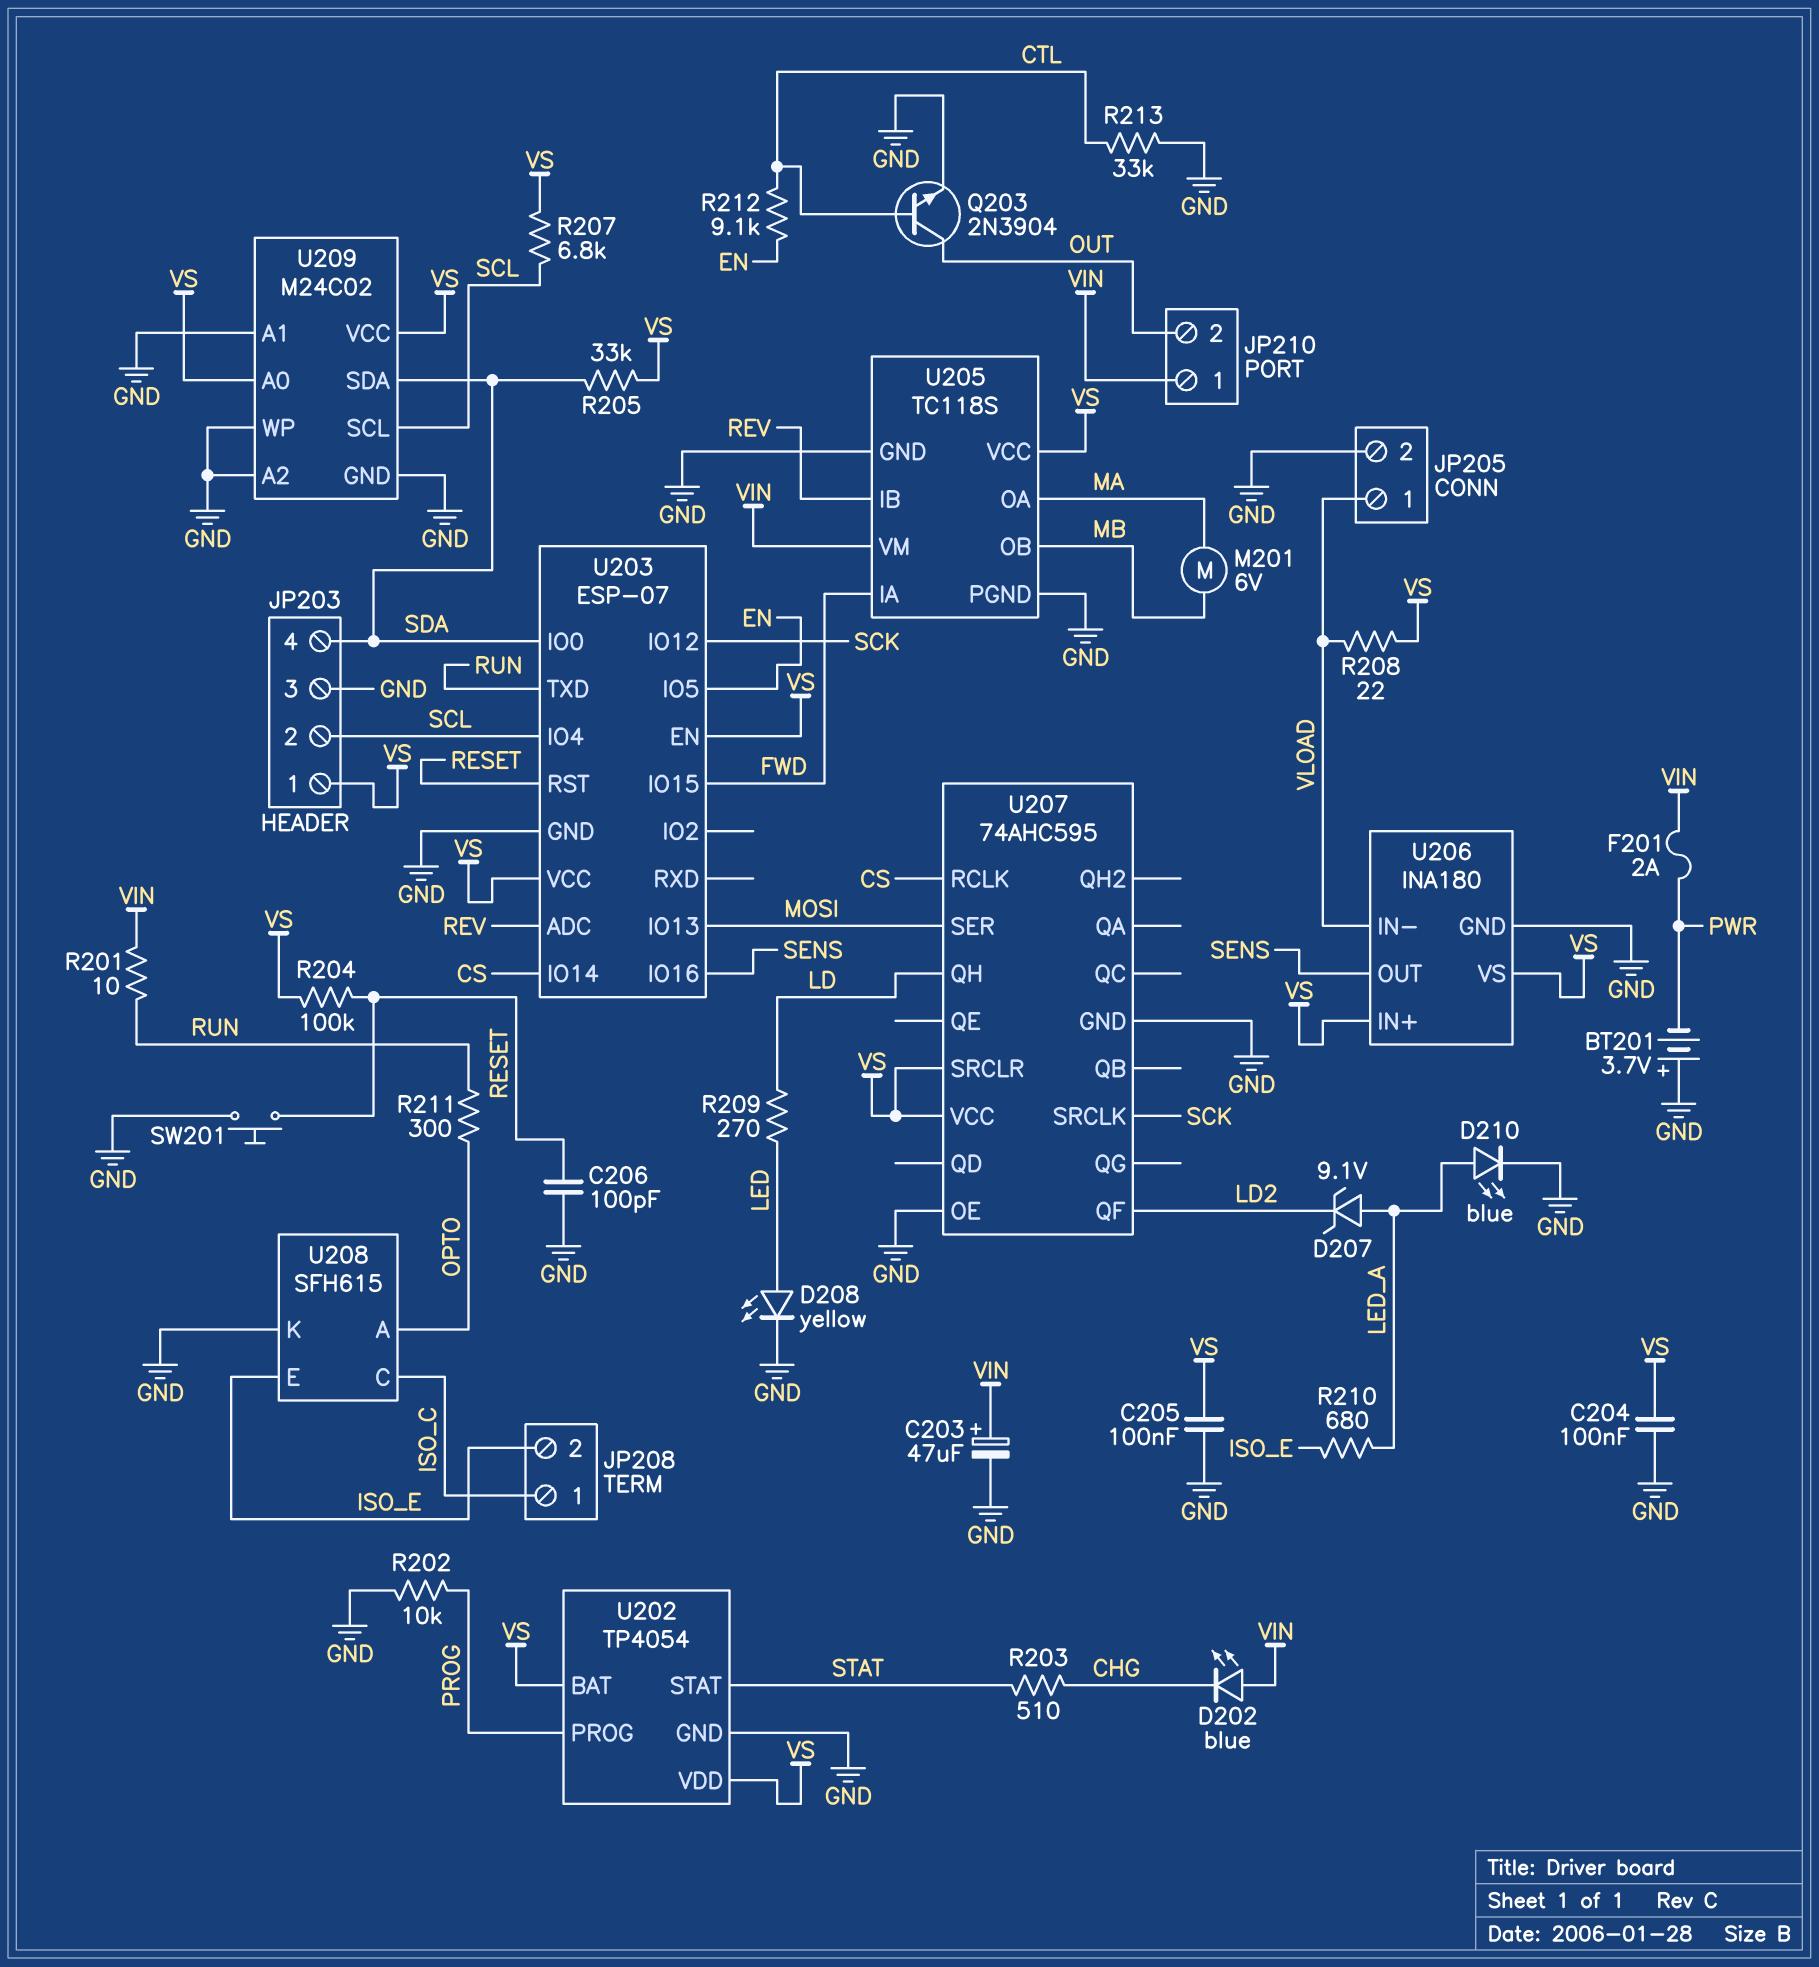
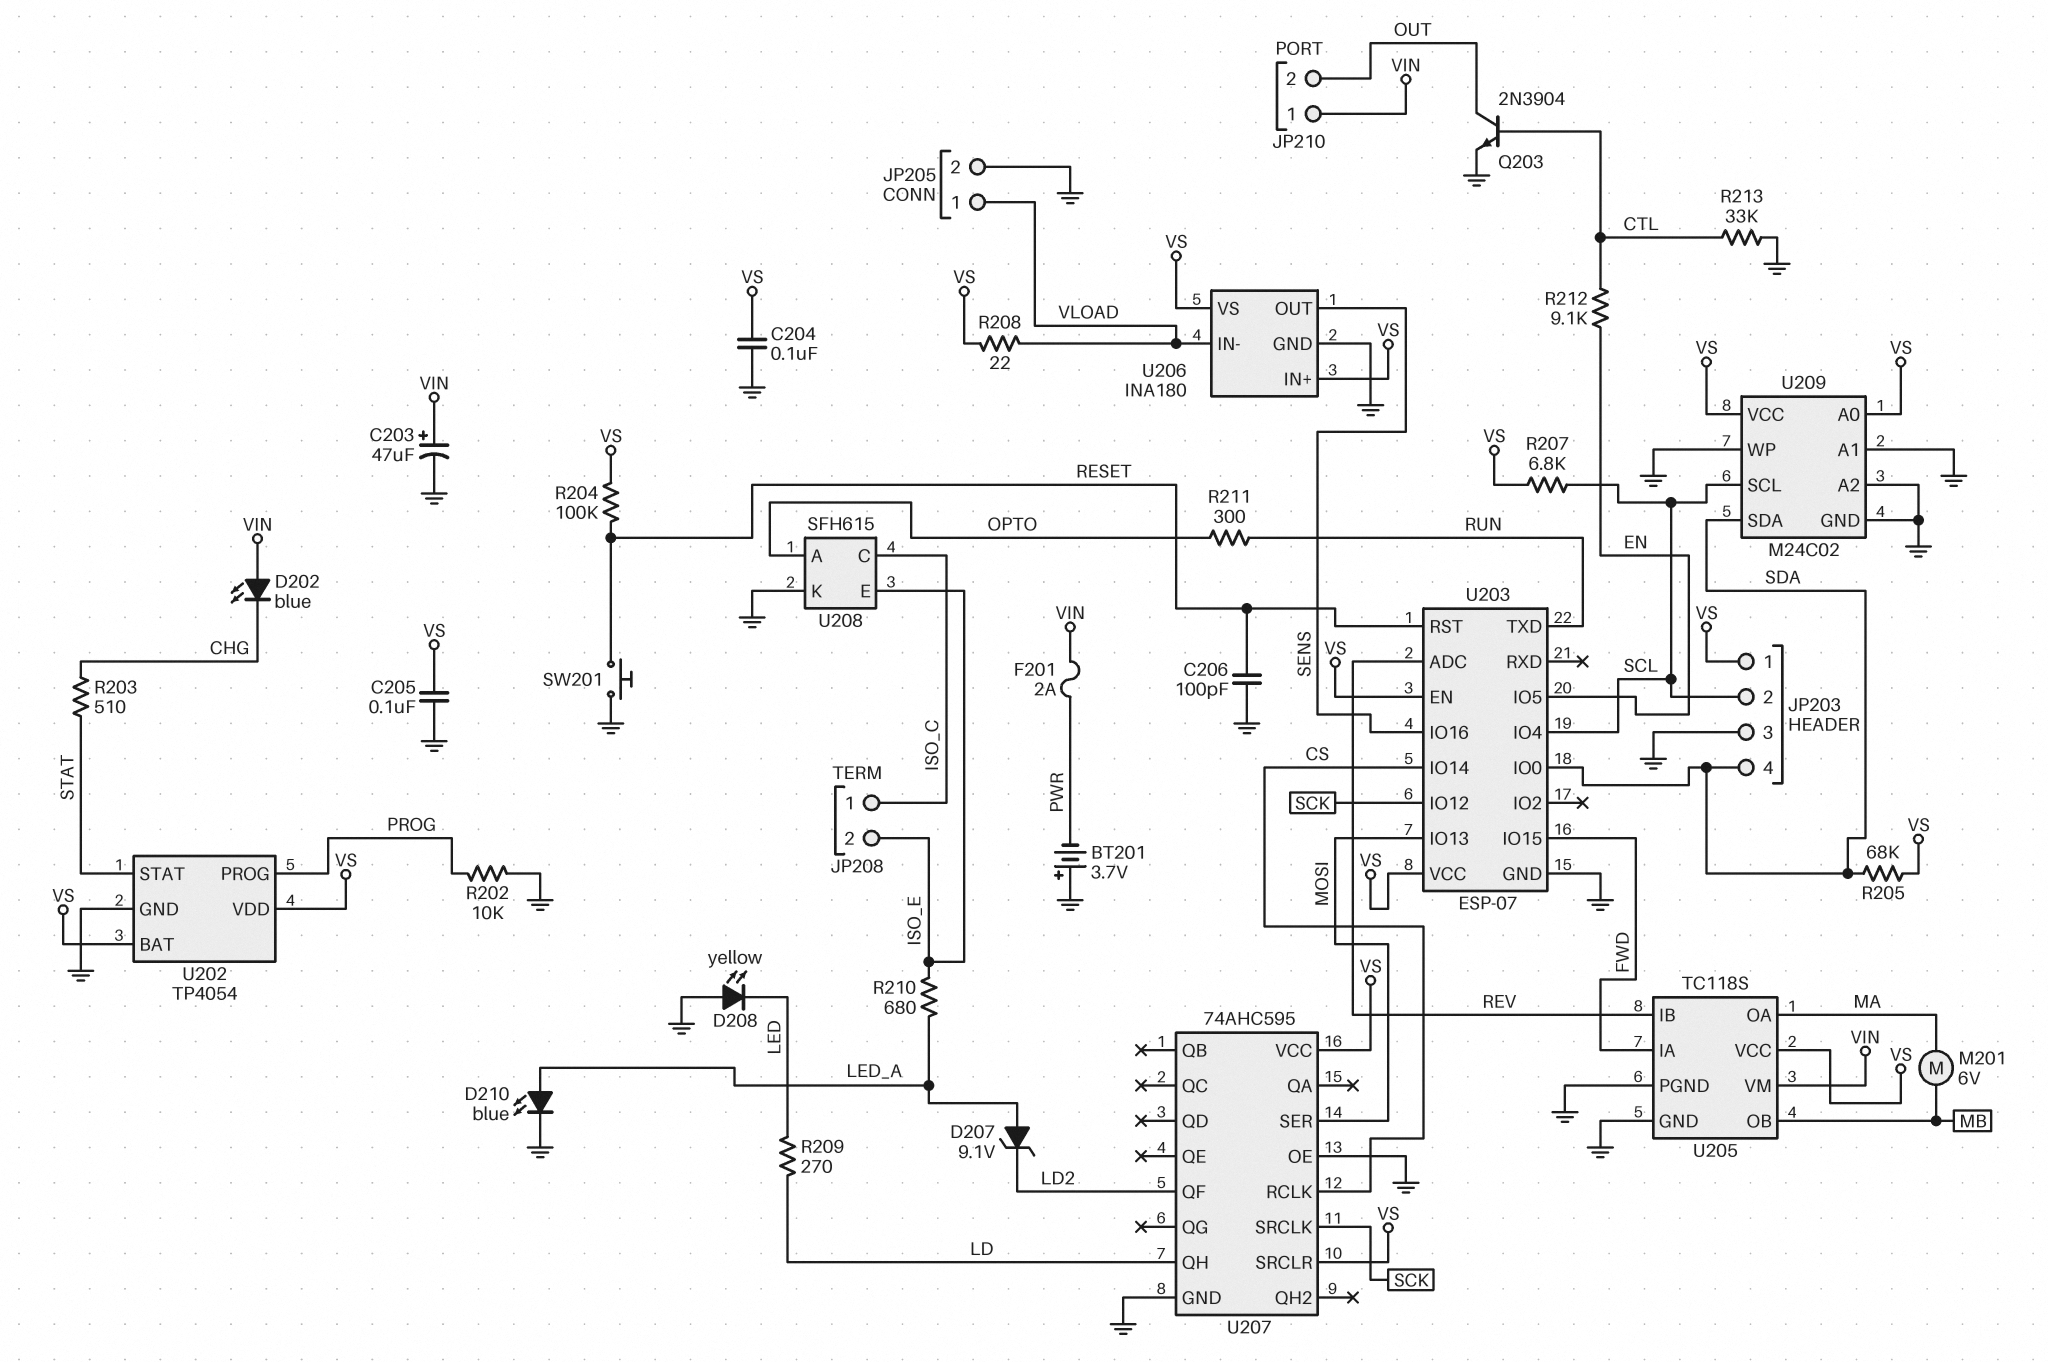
D208: LED yellow (A LED, K GND) -> LED yellow (A GND, K LED)
R201: 10 (RUN, VIN) -> none
R205: 33k (SDA, VS) -> 68k (SDA, VS)

